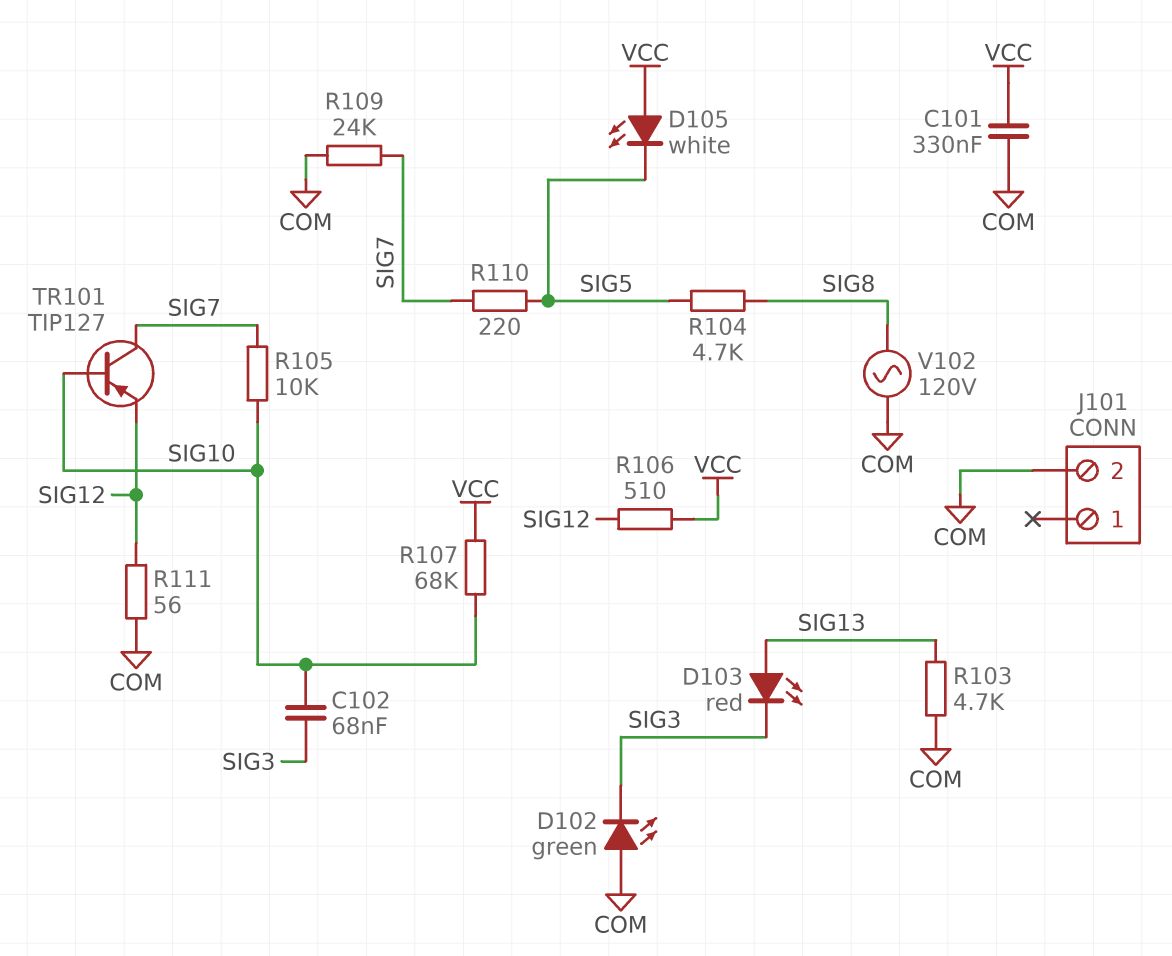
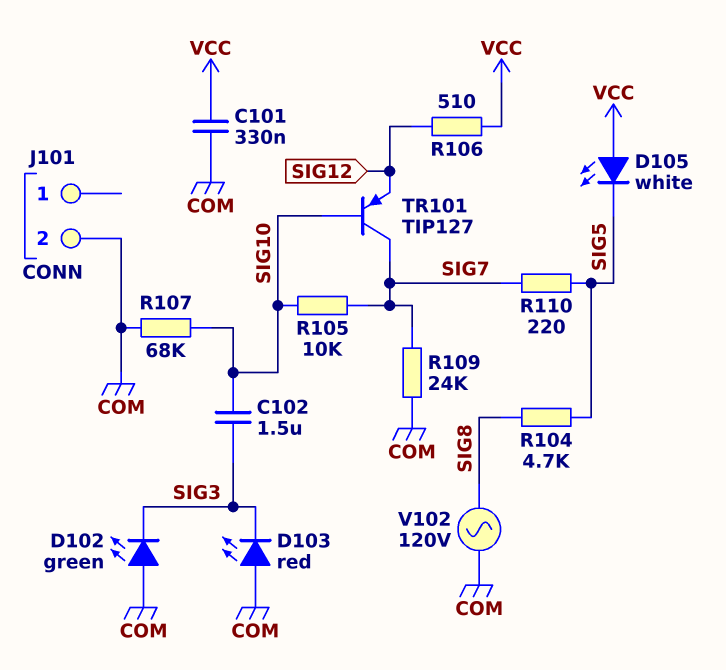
C102: 68nF (SIG3, SIG10) -> 1.5uF (SIG3, SIG10)
D103: LED red (A SIG13, K SIG3) -> LED red (A COM, K SIG3)
R103: 4.7k (COM, SIG13) -> none
R107: 68k (SIG10, VCC) -> 68k (COM, SIG10)
R111: 56 (COM, SIG12) -> none

